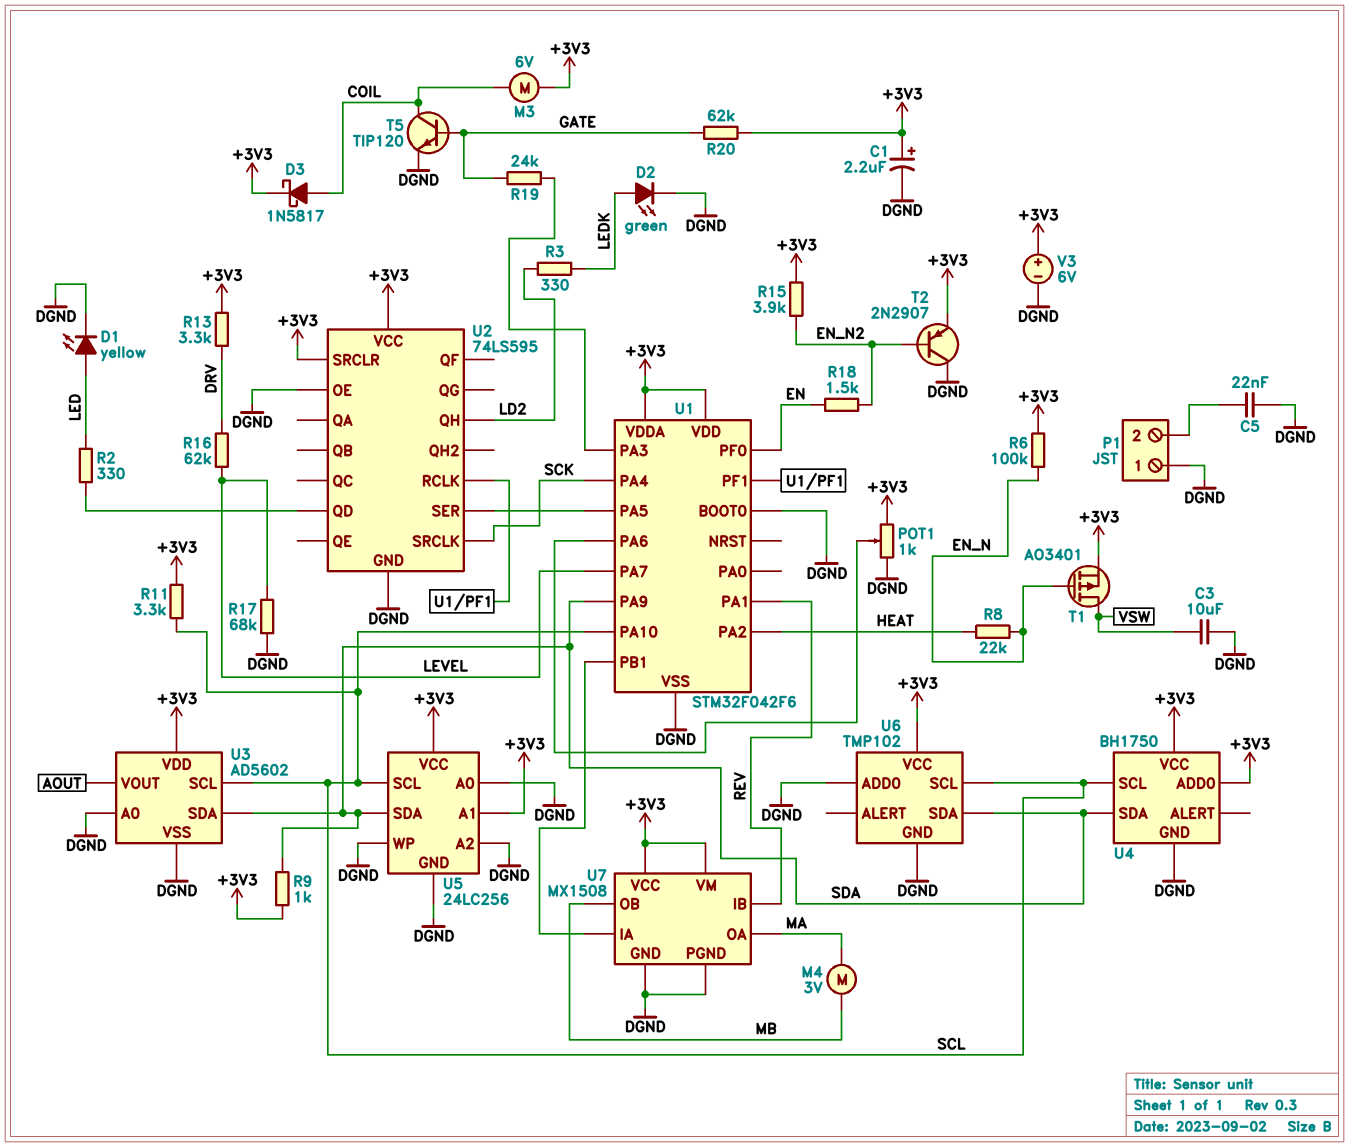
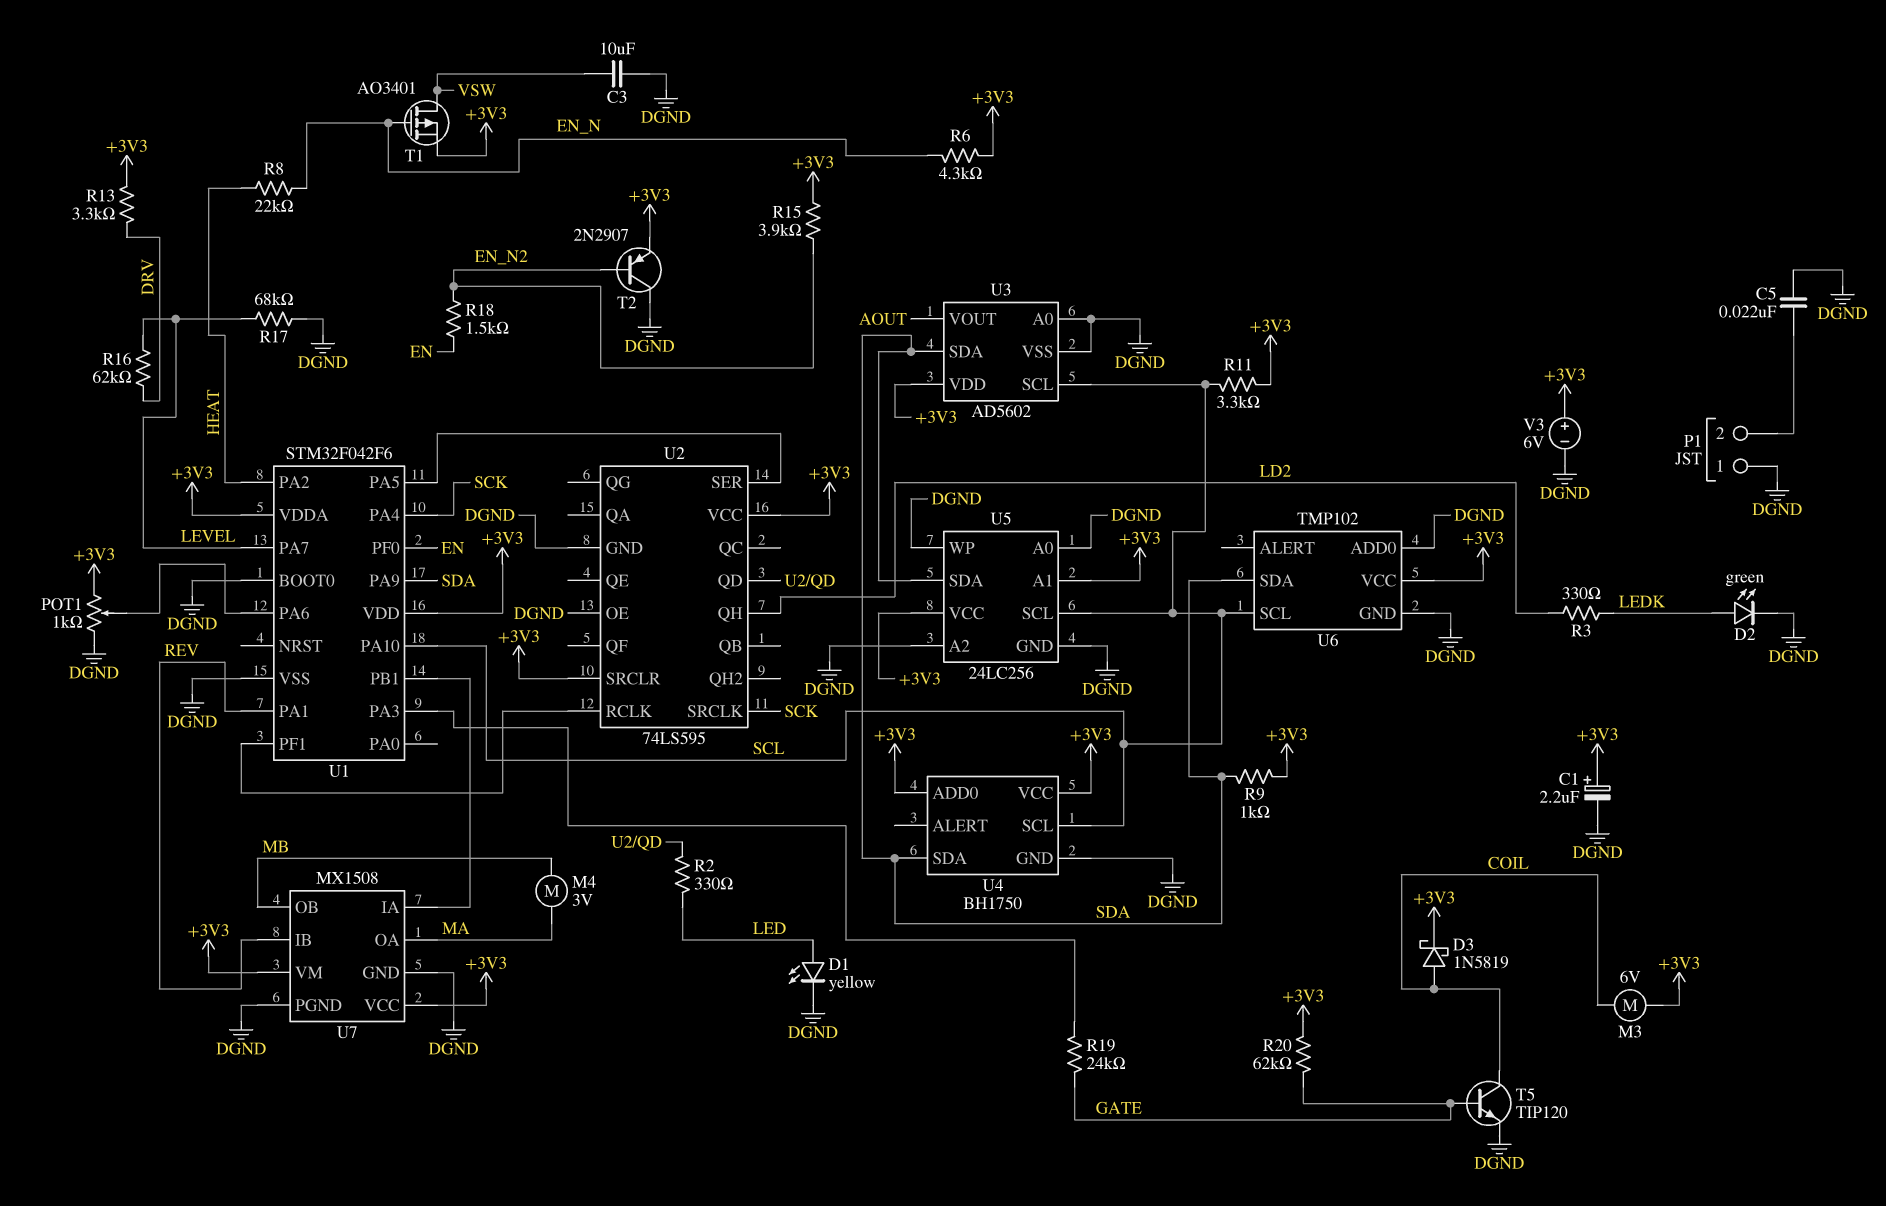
D3: schottky 1N5817 (A COIL, K +3V3) -> schottky 1N5819 (A COIL, K +3V3)
R6: 100k (+3V3, EN_N) -> 4.3k (+3V3, EN_N)

